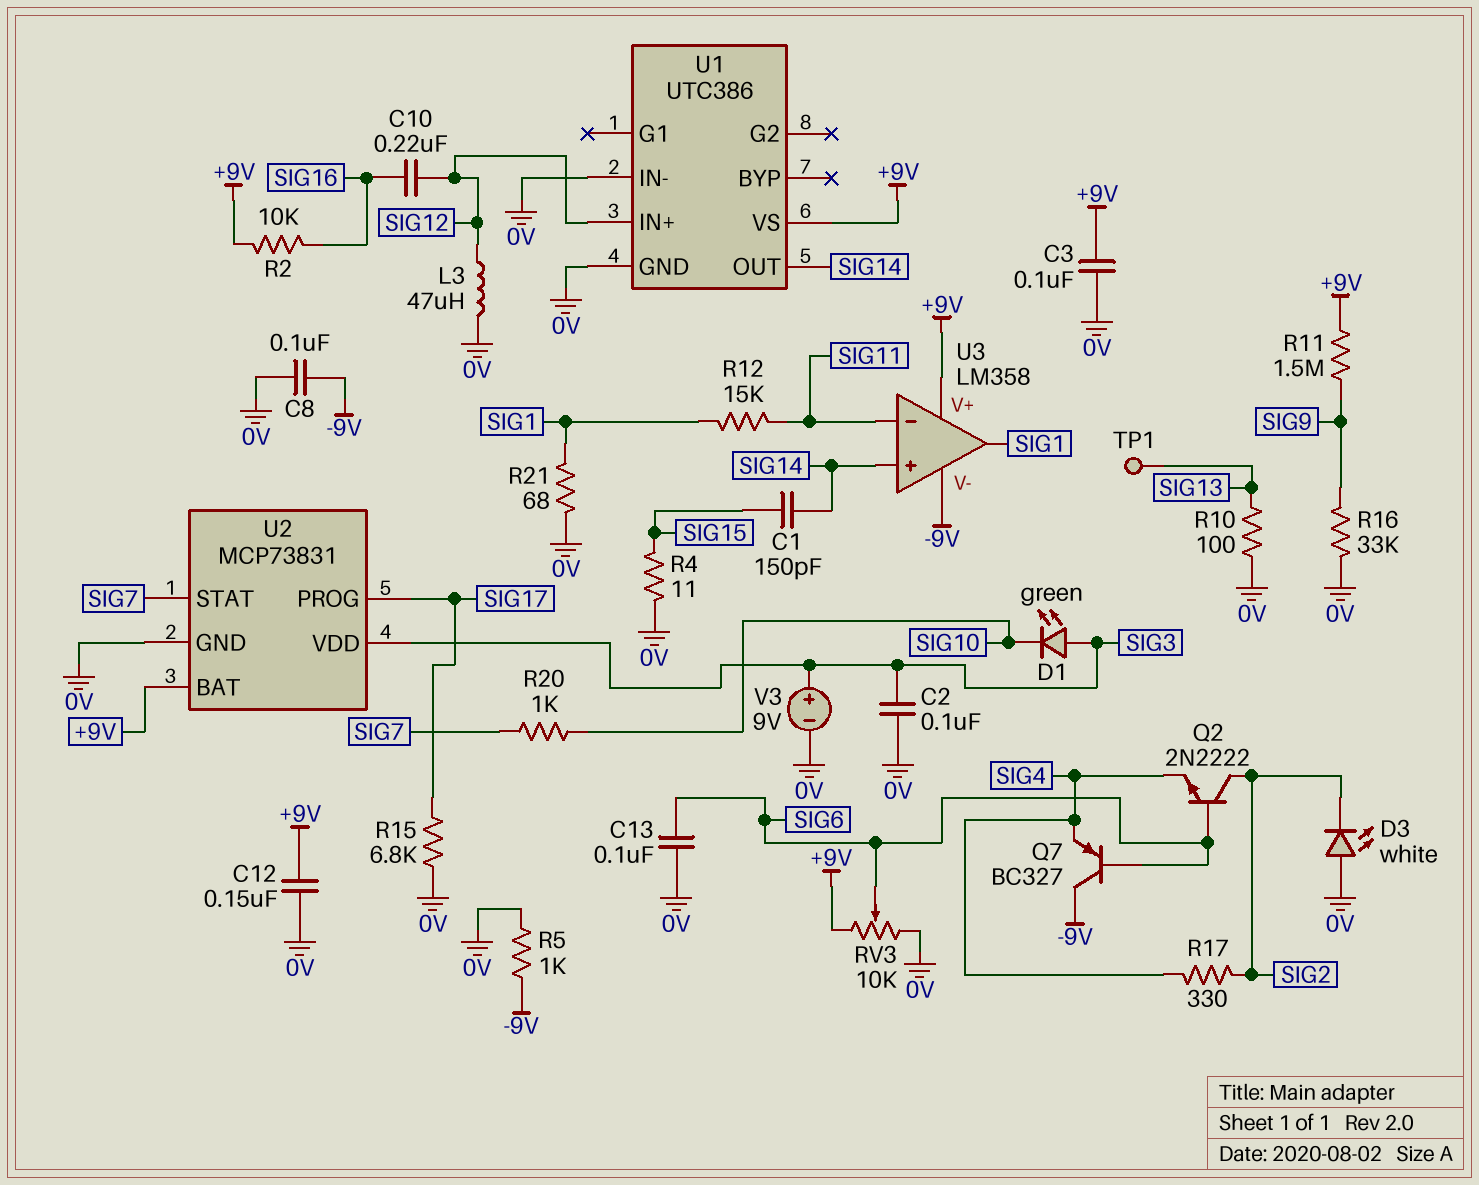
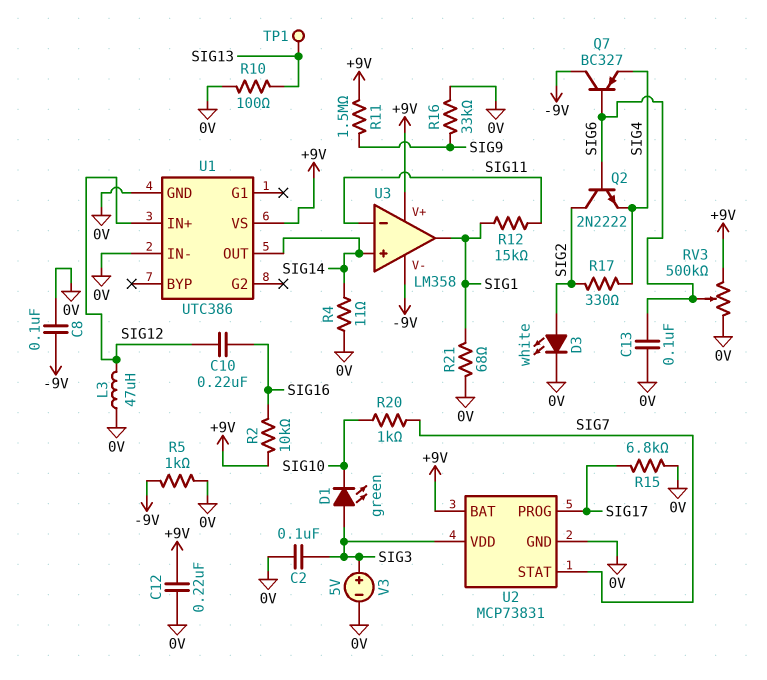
C1: 150pF (SIG14, SIG15) -> none
C3: 100nF (+9V, 0V) -> none
C12: 150nF (+9V, 0V) -> 220nF (+9V, 0V)
D3: LED white (A 0V, K SIG2) -> LED white (A SIG2, K 0V)
R4: 11 (0V, SIG15) -> 11 (0V, SIG14)
RV3: 10k (+9V, 0V, wiper SIG6) -> 500k (+9V, 0V, wiper SIG6)
V3: 9V (plus SIG3, minus 0V) -> 5V (plus SIG3, minus 0V)

